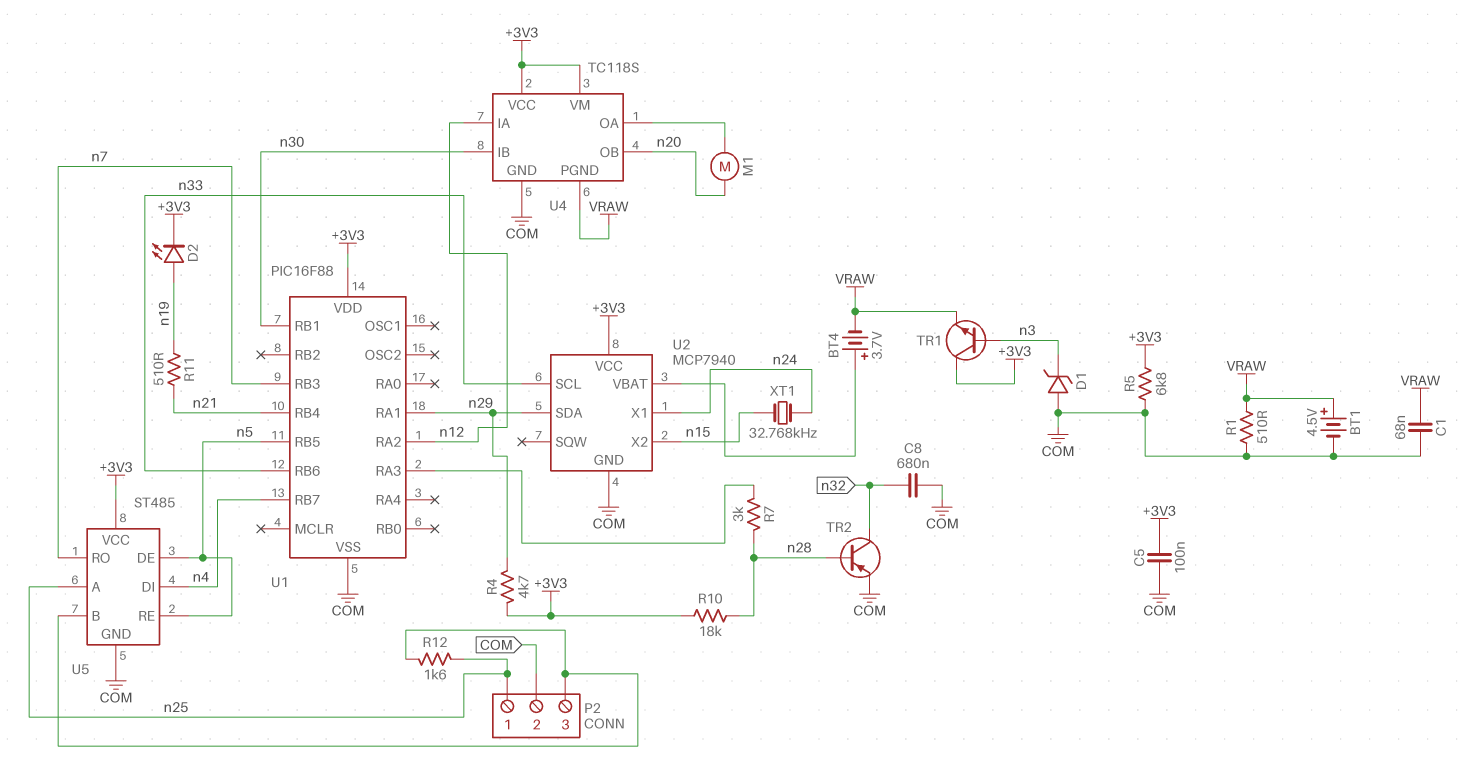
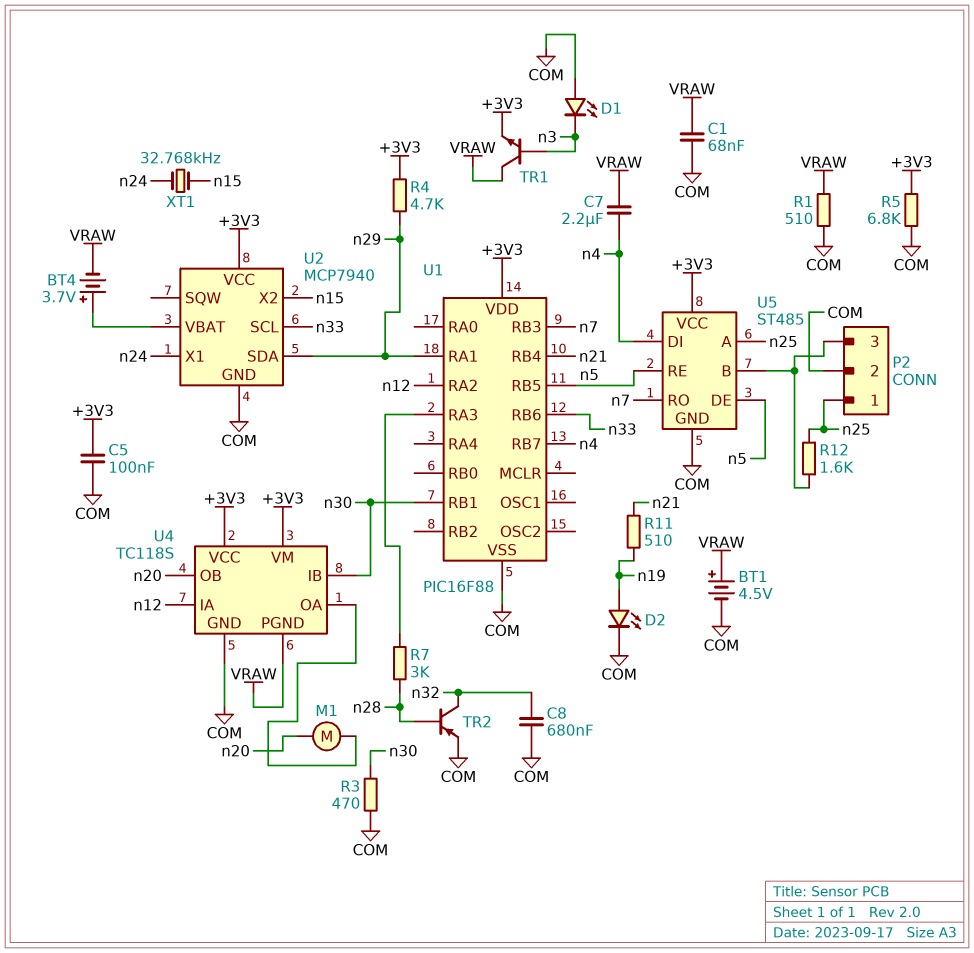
C7: none -> 2.2uF (VRAW, n4)
D1: zener (A COM, K n3) -> LED (A COM, K n3)
D2: LED (A n19, K +3V3) -> LED (A n19, K COM)
R3: none -> 470 (COM, n30)
R10: 18k (+3V3, n28) -> none
TR1: NPN (B n3, C +3V3, E VRAW) -> NPN (B n3, C VRAW, E +3V3)

